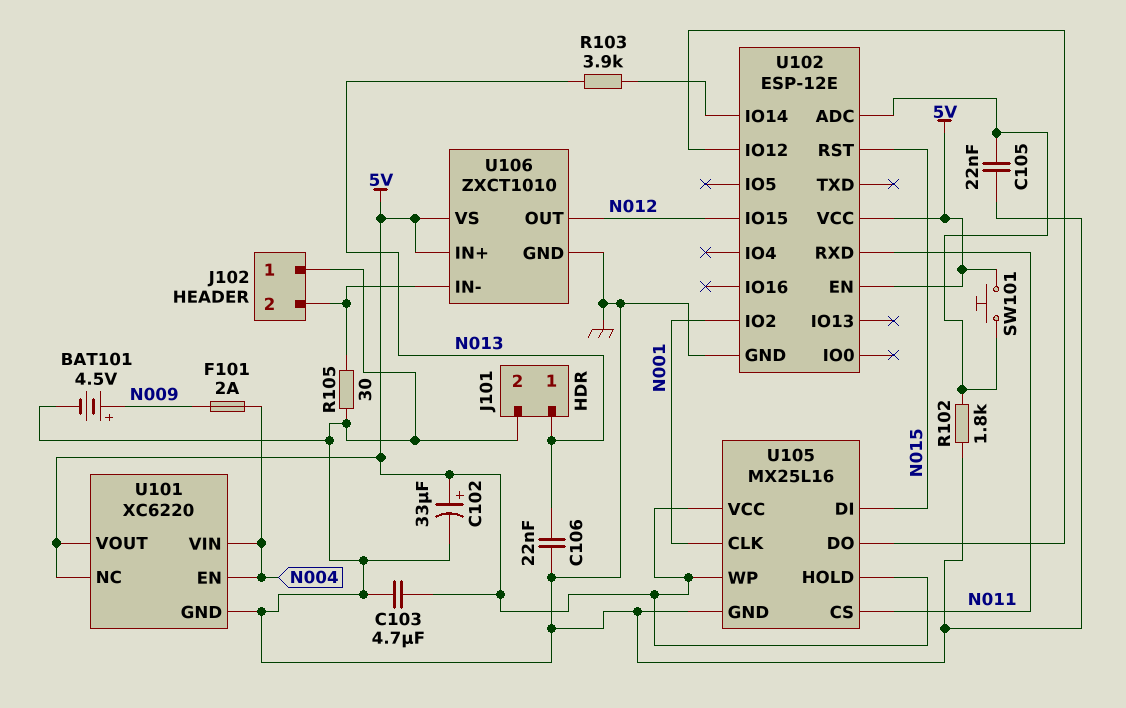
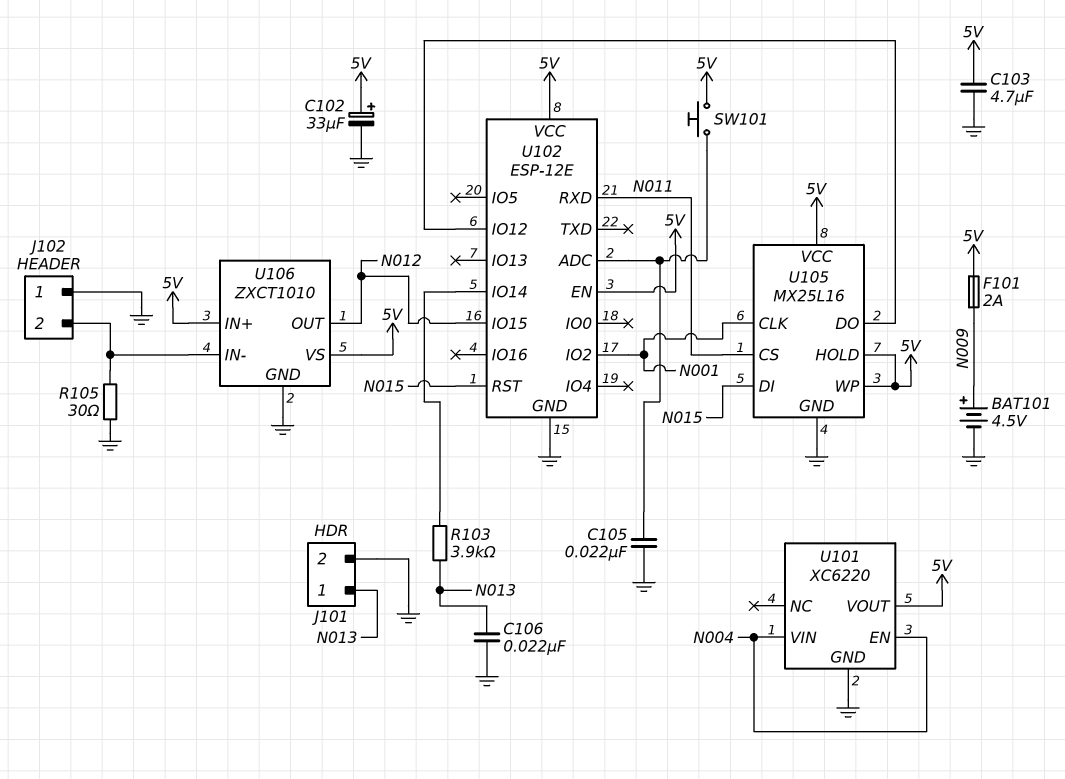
F101: 2A (N004, N009) -> 2A (5V, N009)
R102: 1.8k (GND, U102/ADC) -> none
U101 pin NC: 5V -> none

